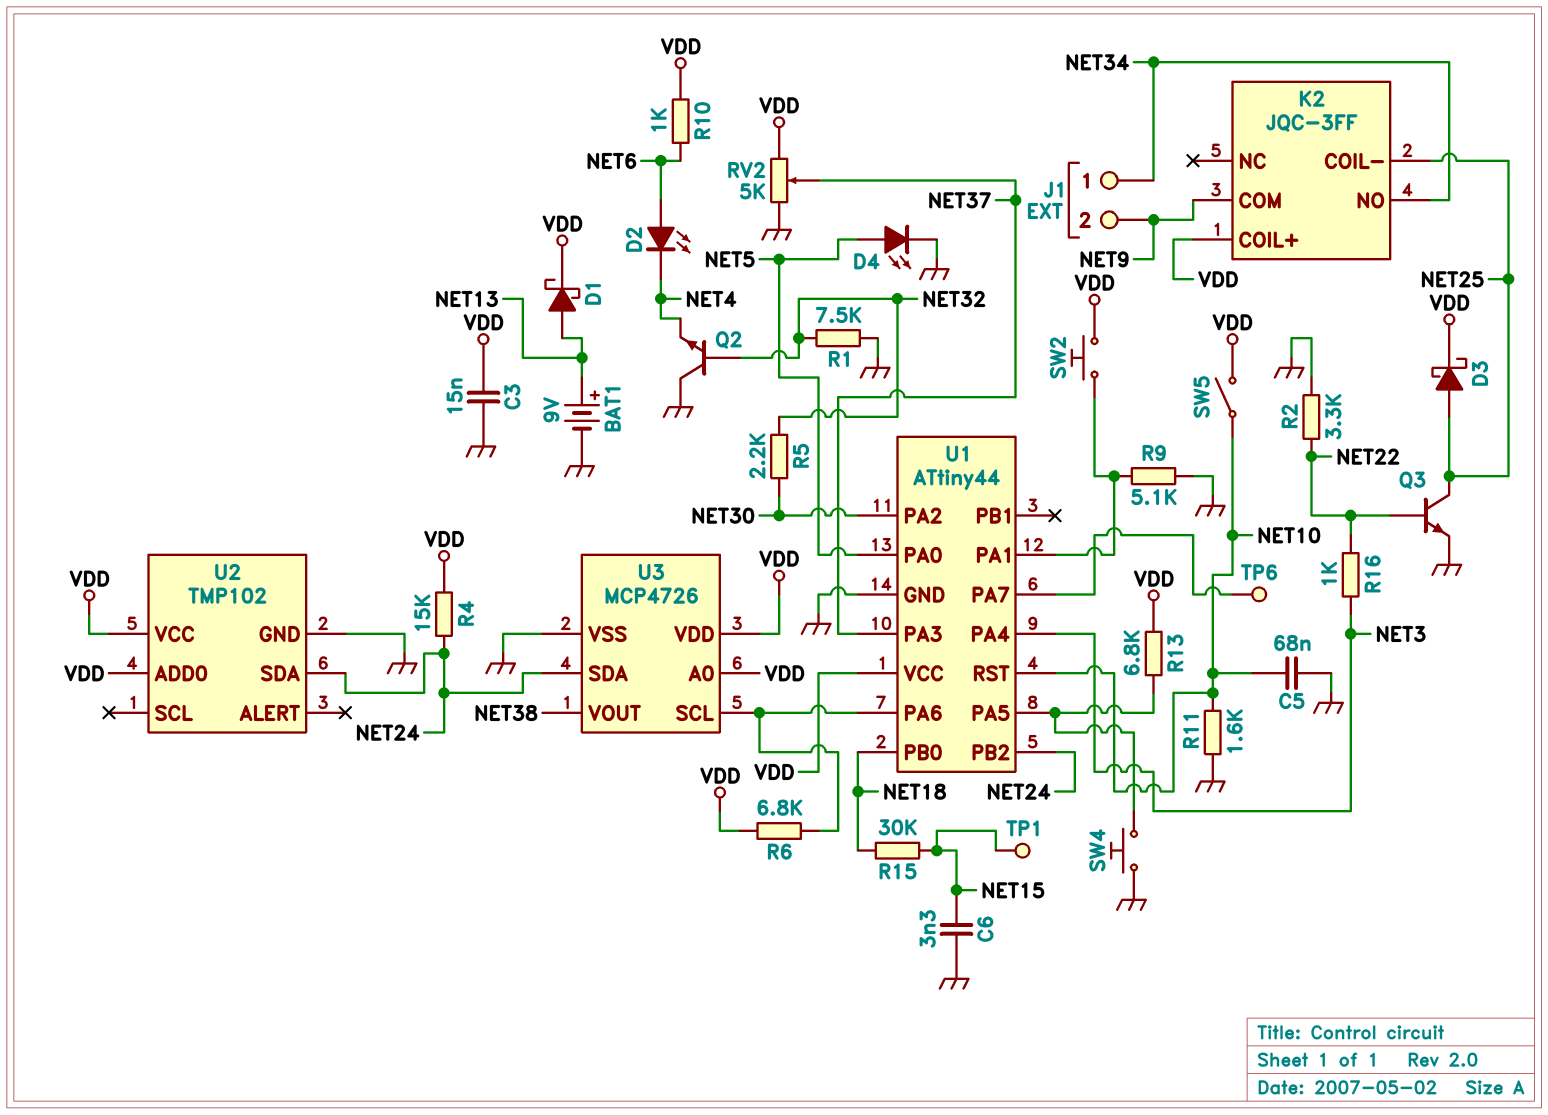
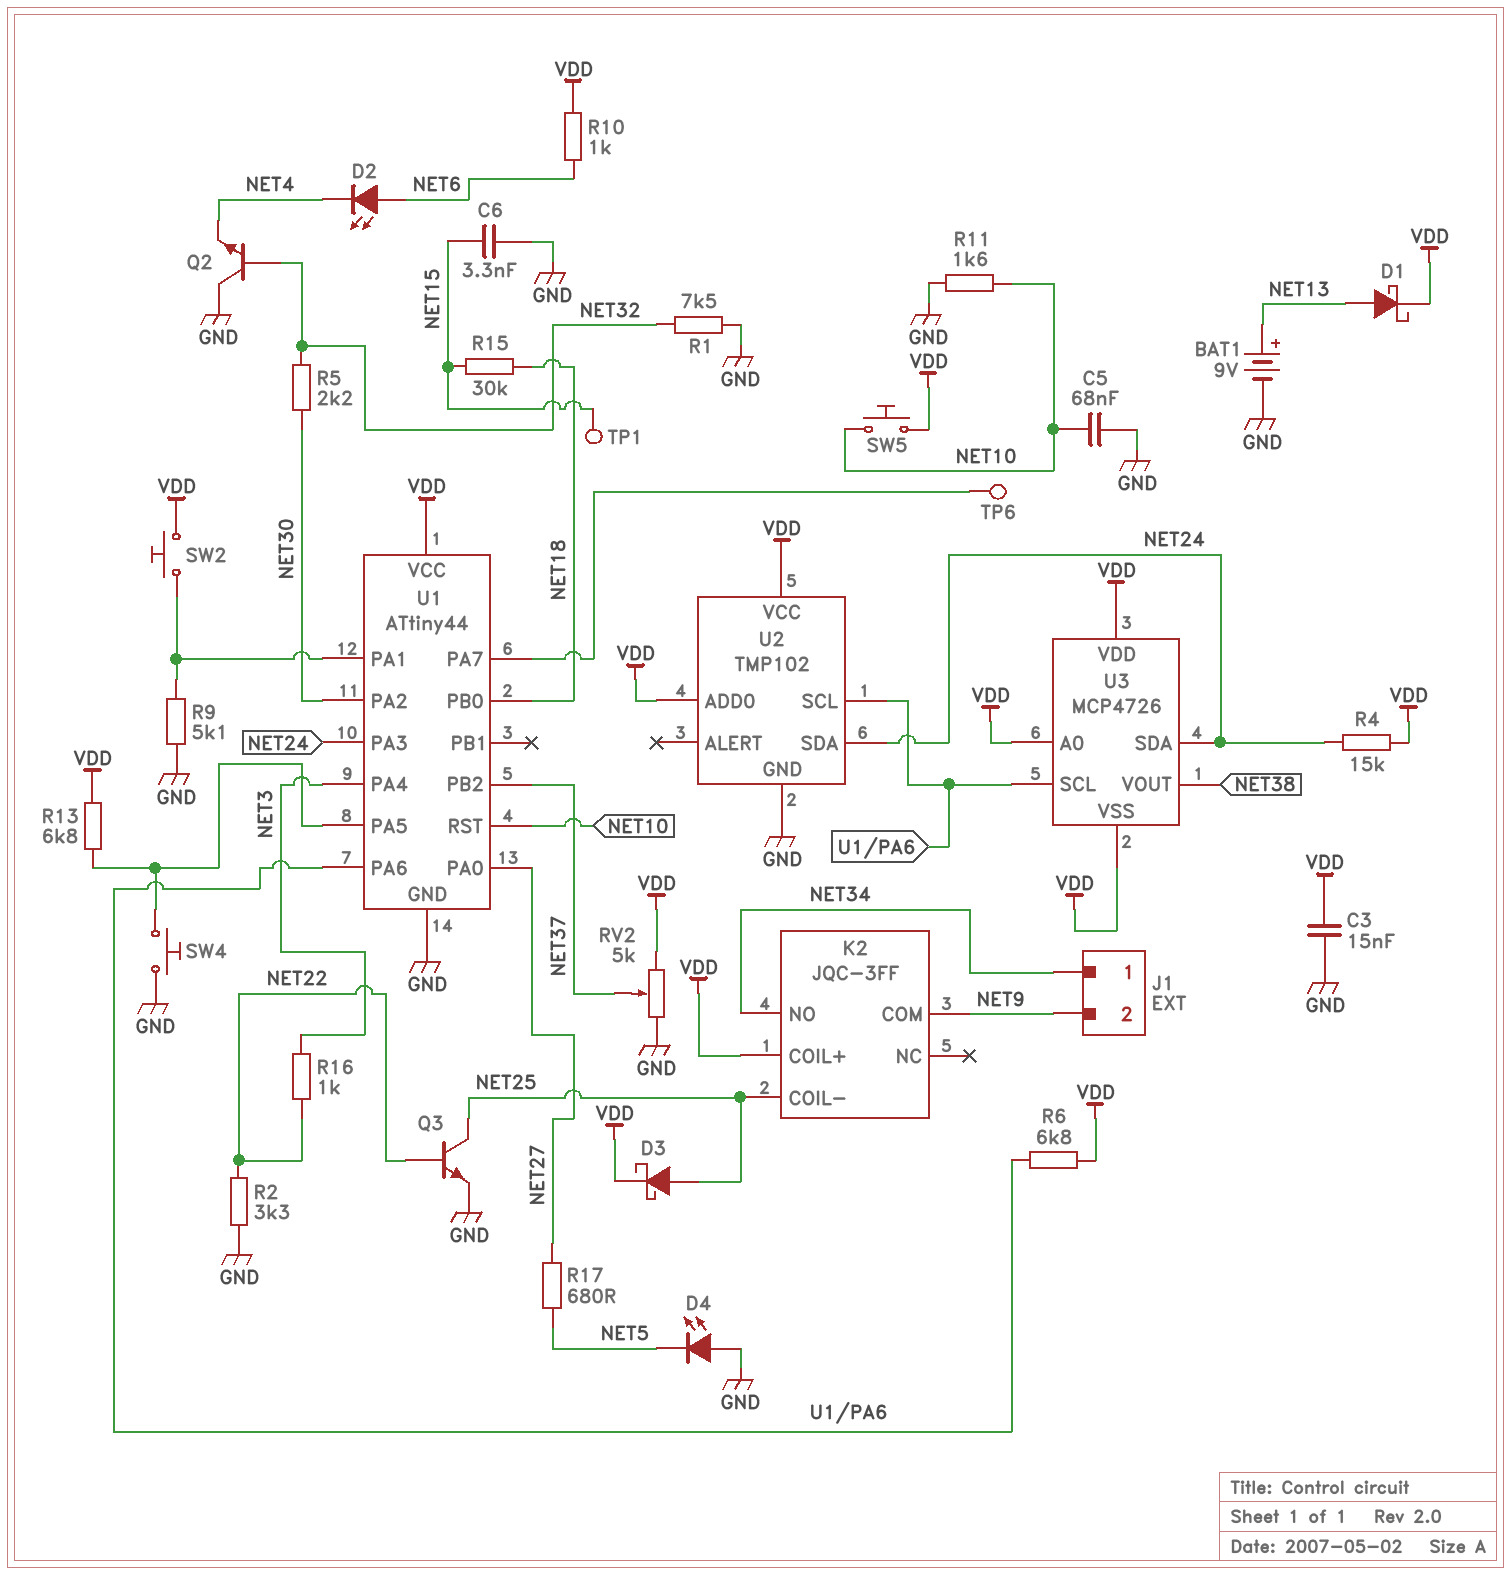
D4: LED (A NET5, K GND) -> LED (A GND, K NET5)
R17: none -> 680 (NET5, NET27)
SW5: switch (NET10, VDD) -> button (NET10, VDD)
U1 pin PA0: NET5 -> NET27
U1 pin PA3: NET37 -> NET24
U1 pin PB2: NET24 -> NET37
U2 pin SCL: none -> U1/PA6
U3 pin VSS: GND -> VDD

